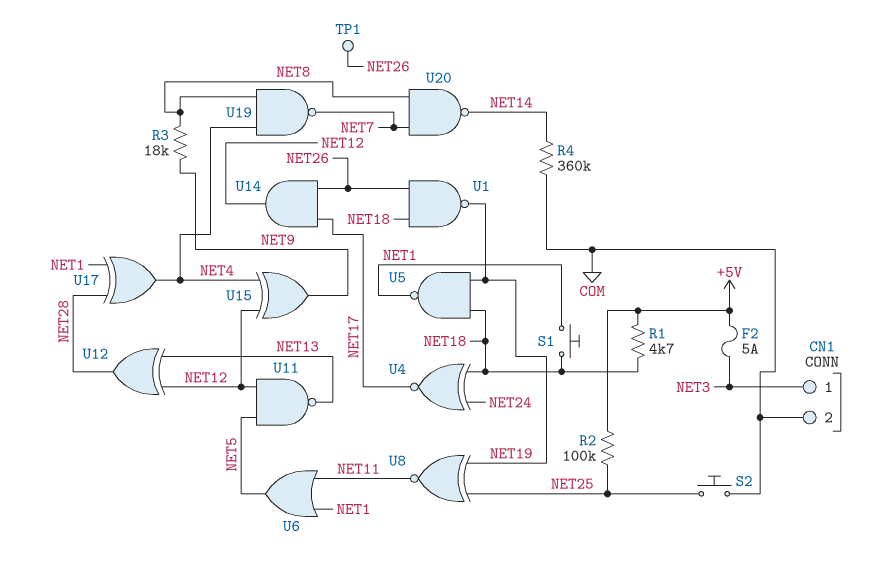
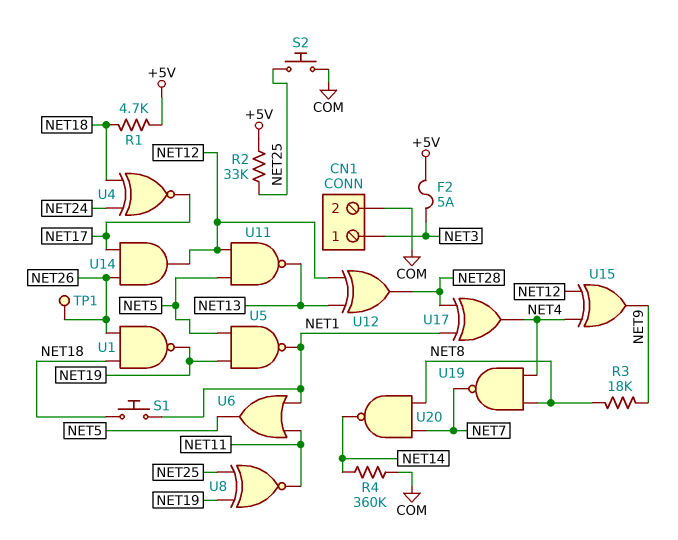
R2: 100k (+5V, NET25) -> 33k (+5V, NET25)
U5: NAND (in NET18, in NET19, out NET1) -> NAND (in NET5, in NET19, out NET1)

